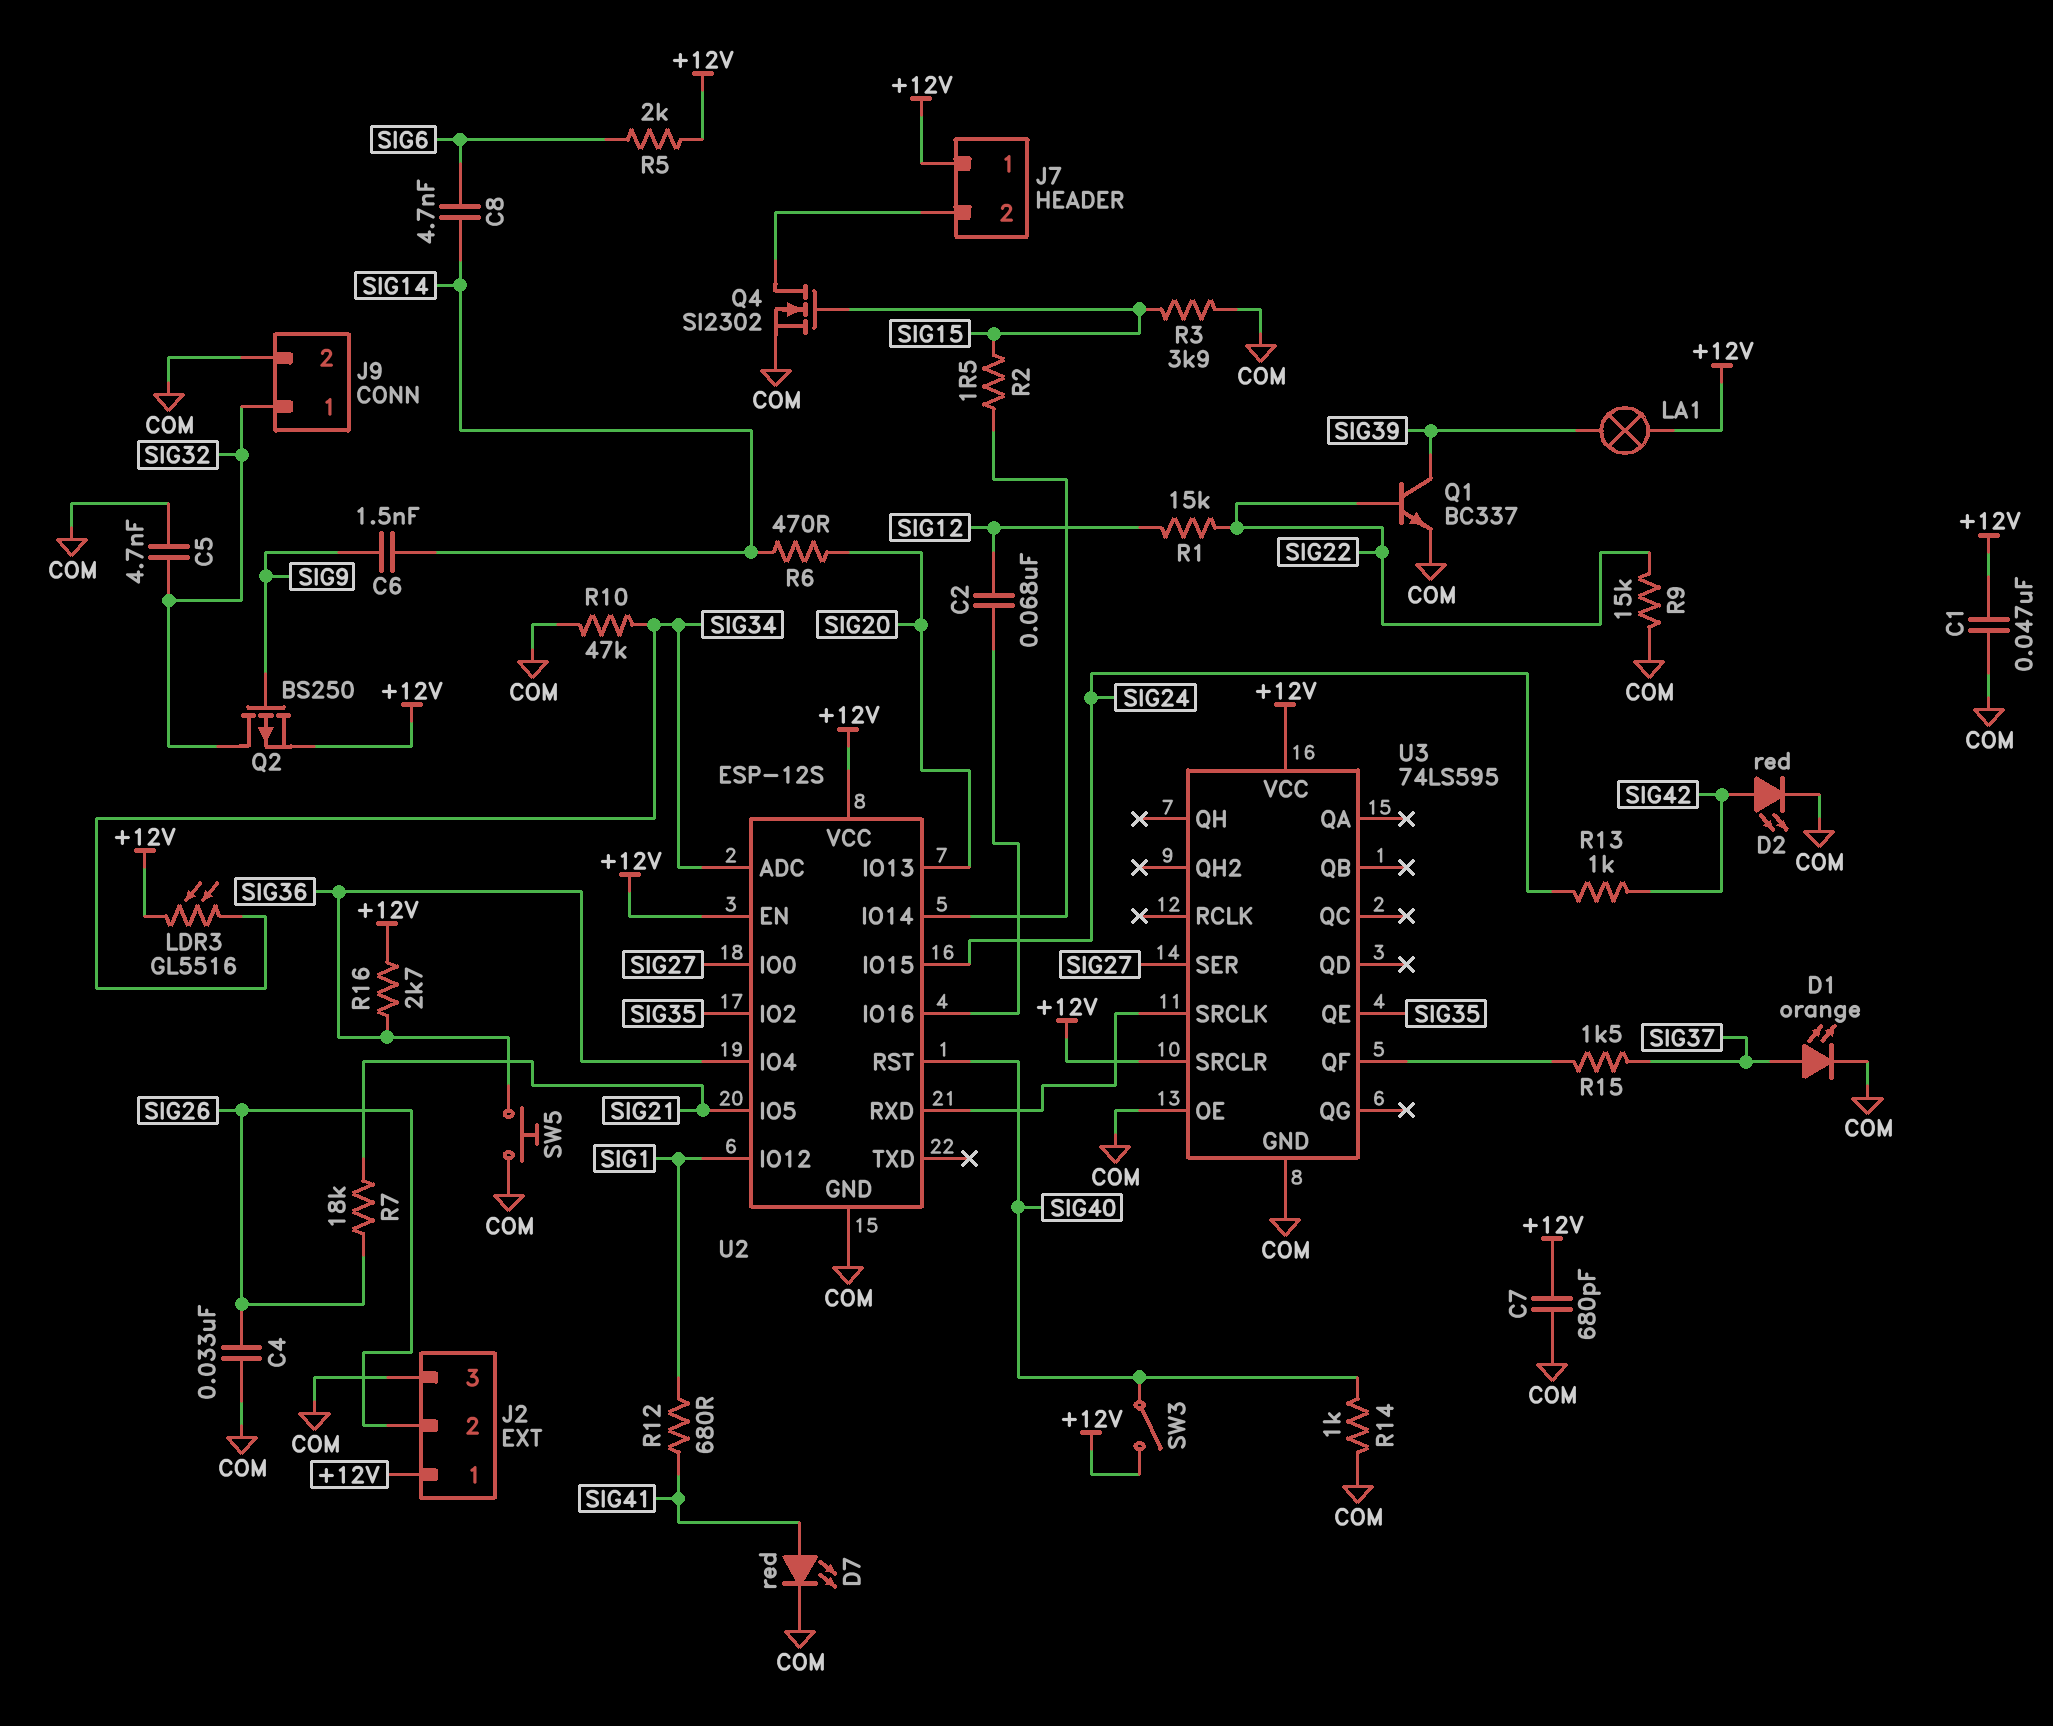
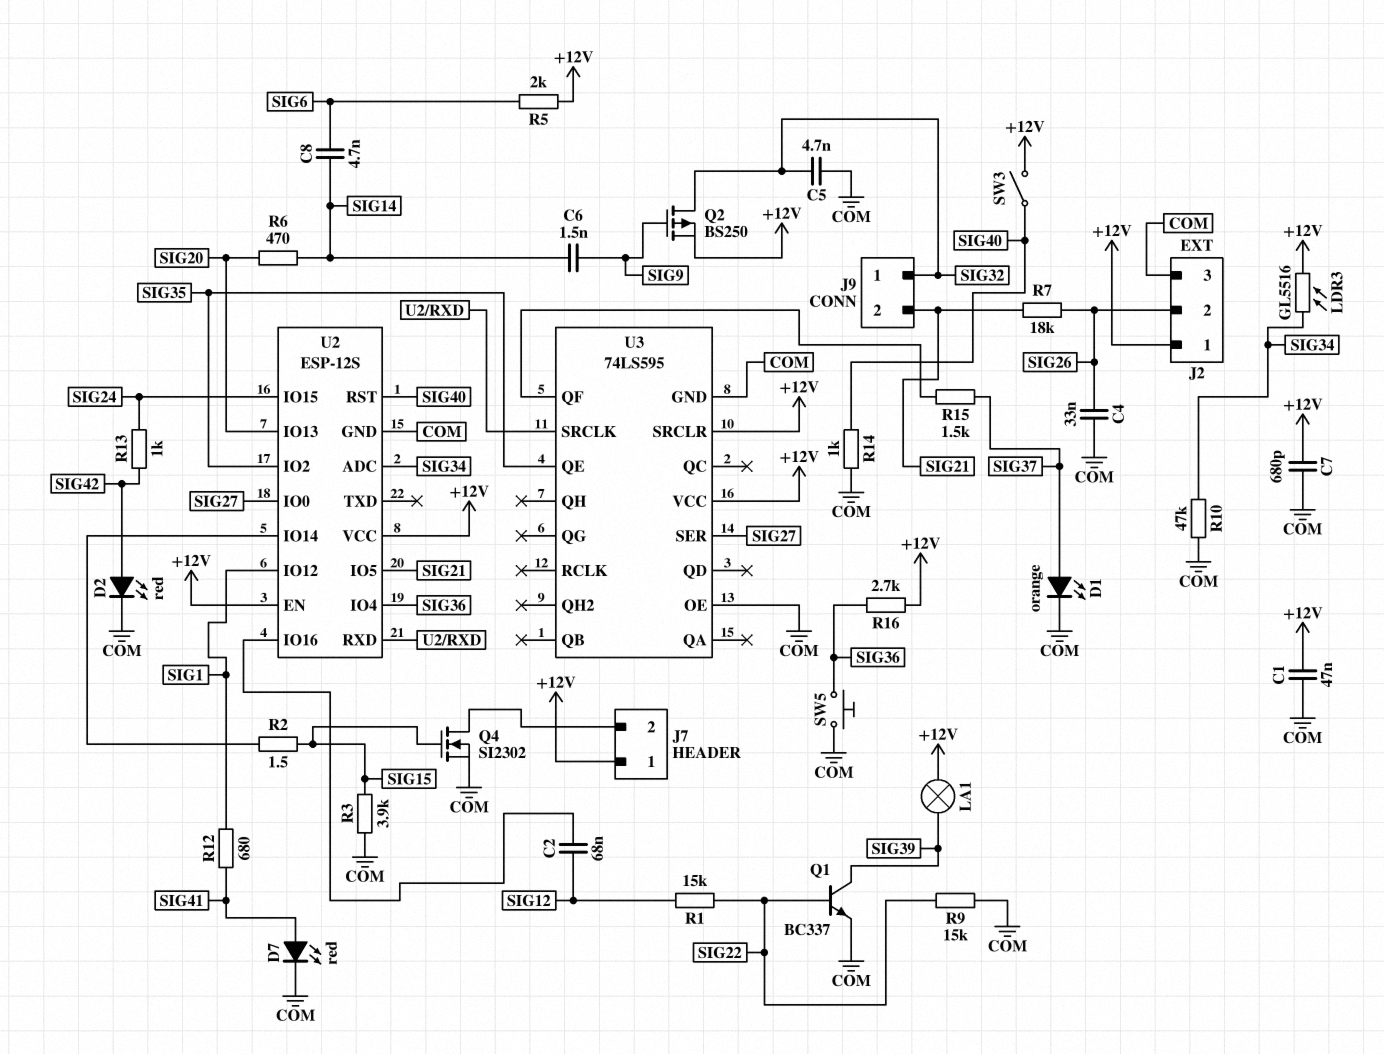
J9 pin 2: COM -> SIG21

